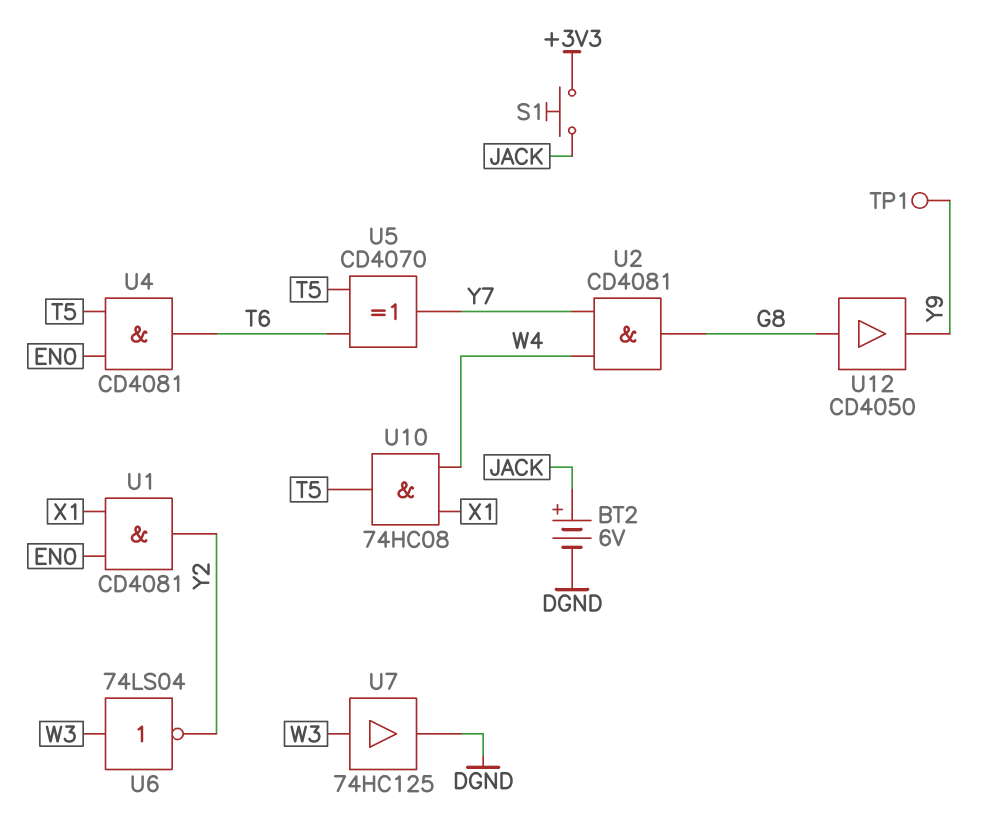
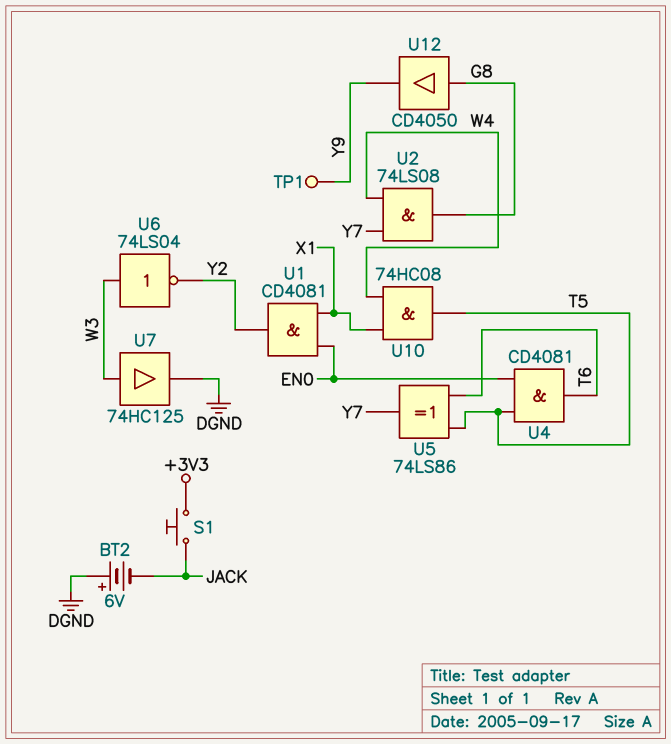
BT2: 6V (plus JACK, minus DGND) -> 6V (plus DGND, minus JACK)
U2: AND CD4081 (in W4, in Y7, out G8) -> AND 74LS08 (in W4, in Y7, out G8)
U5: XOR CD4070 (in T5, in T6, out Y7) -> XOR 74LS86 (in T5, in T6, out Y7)

